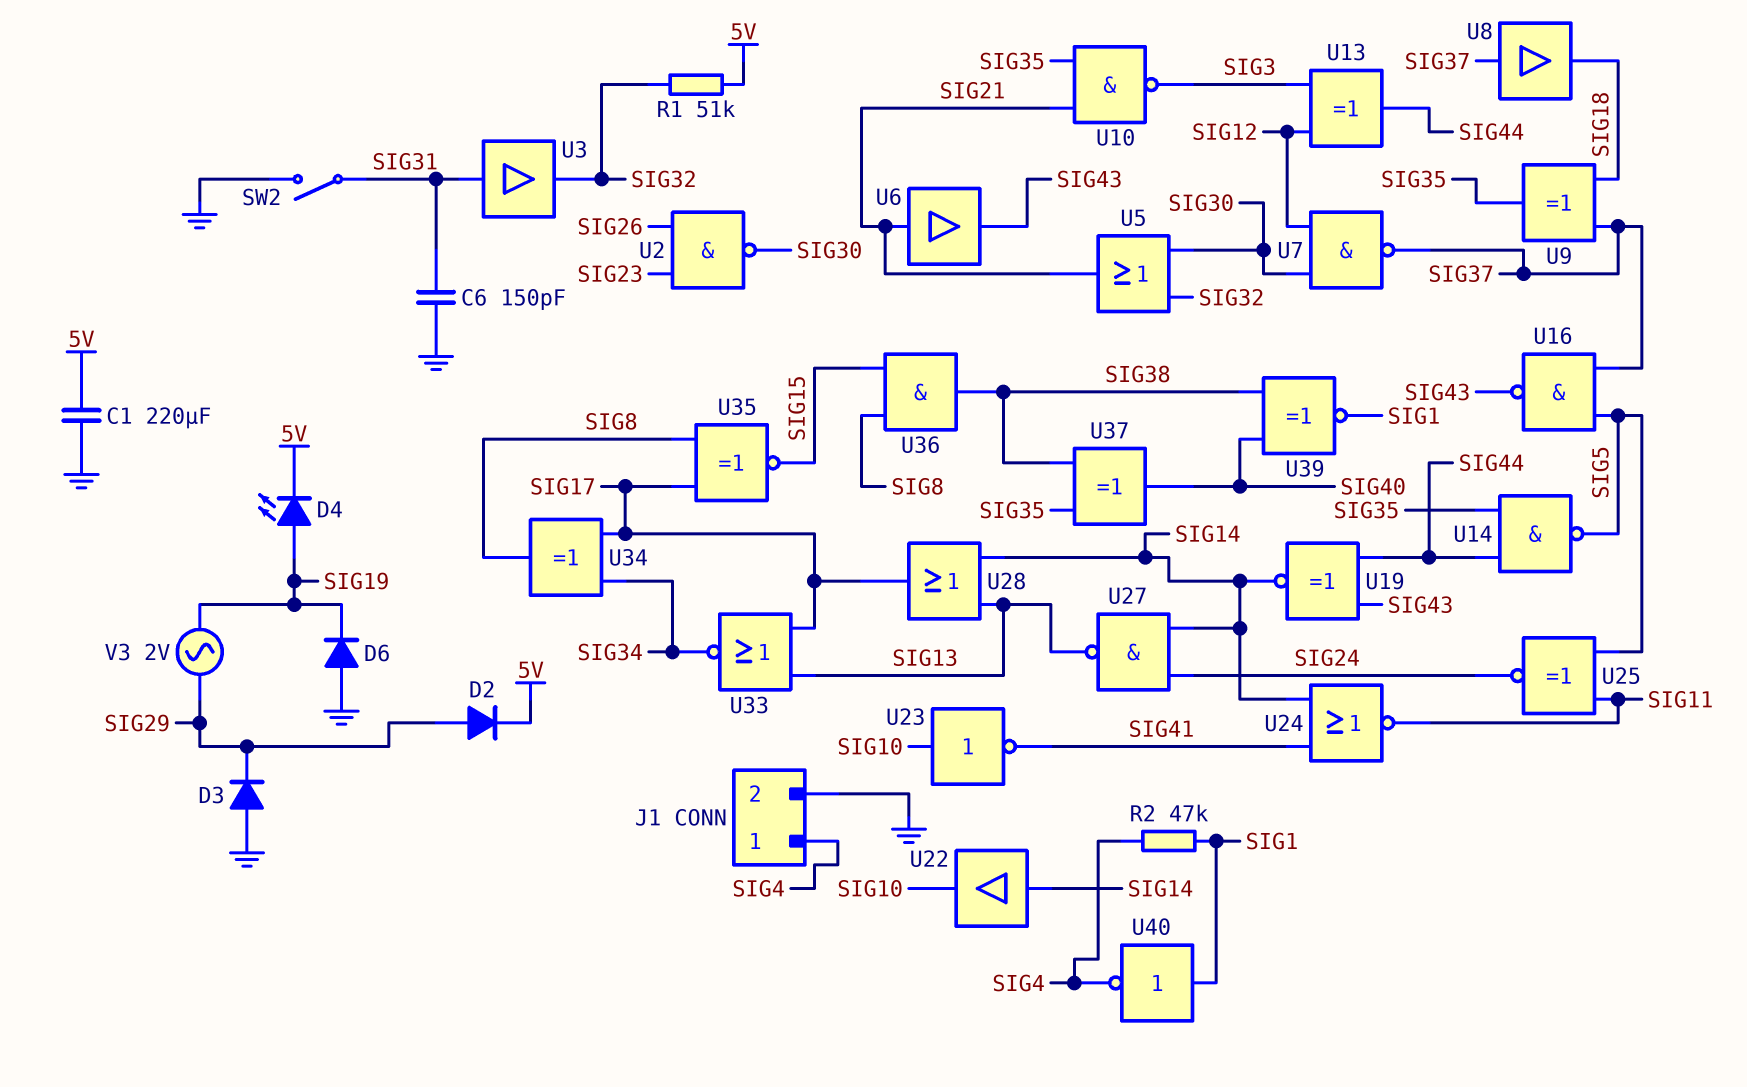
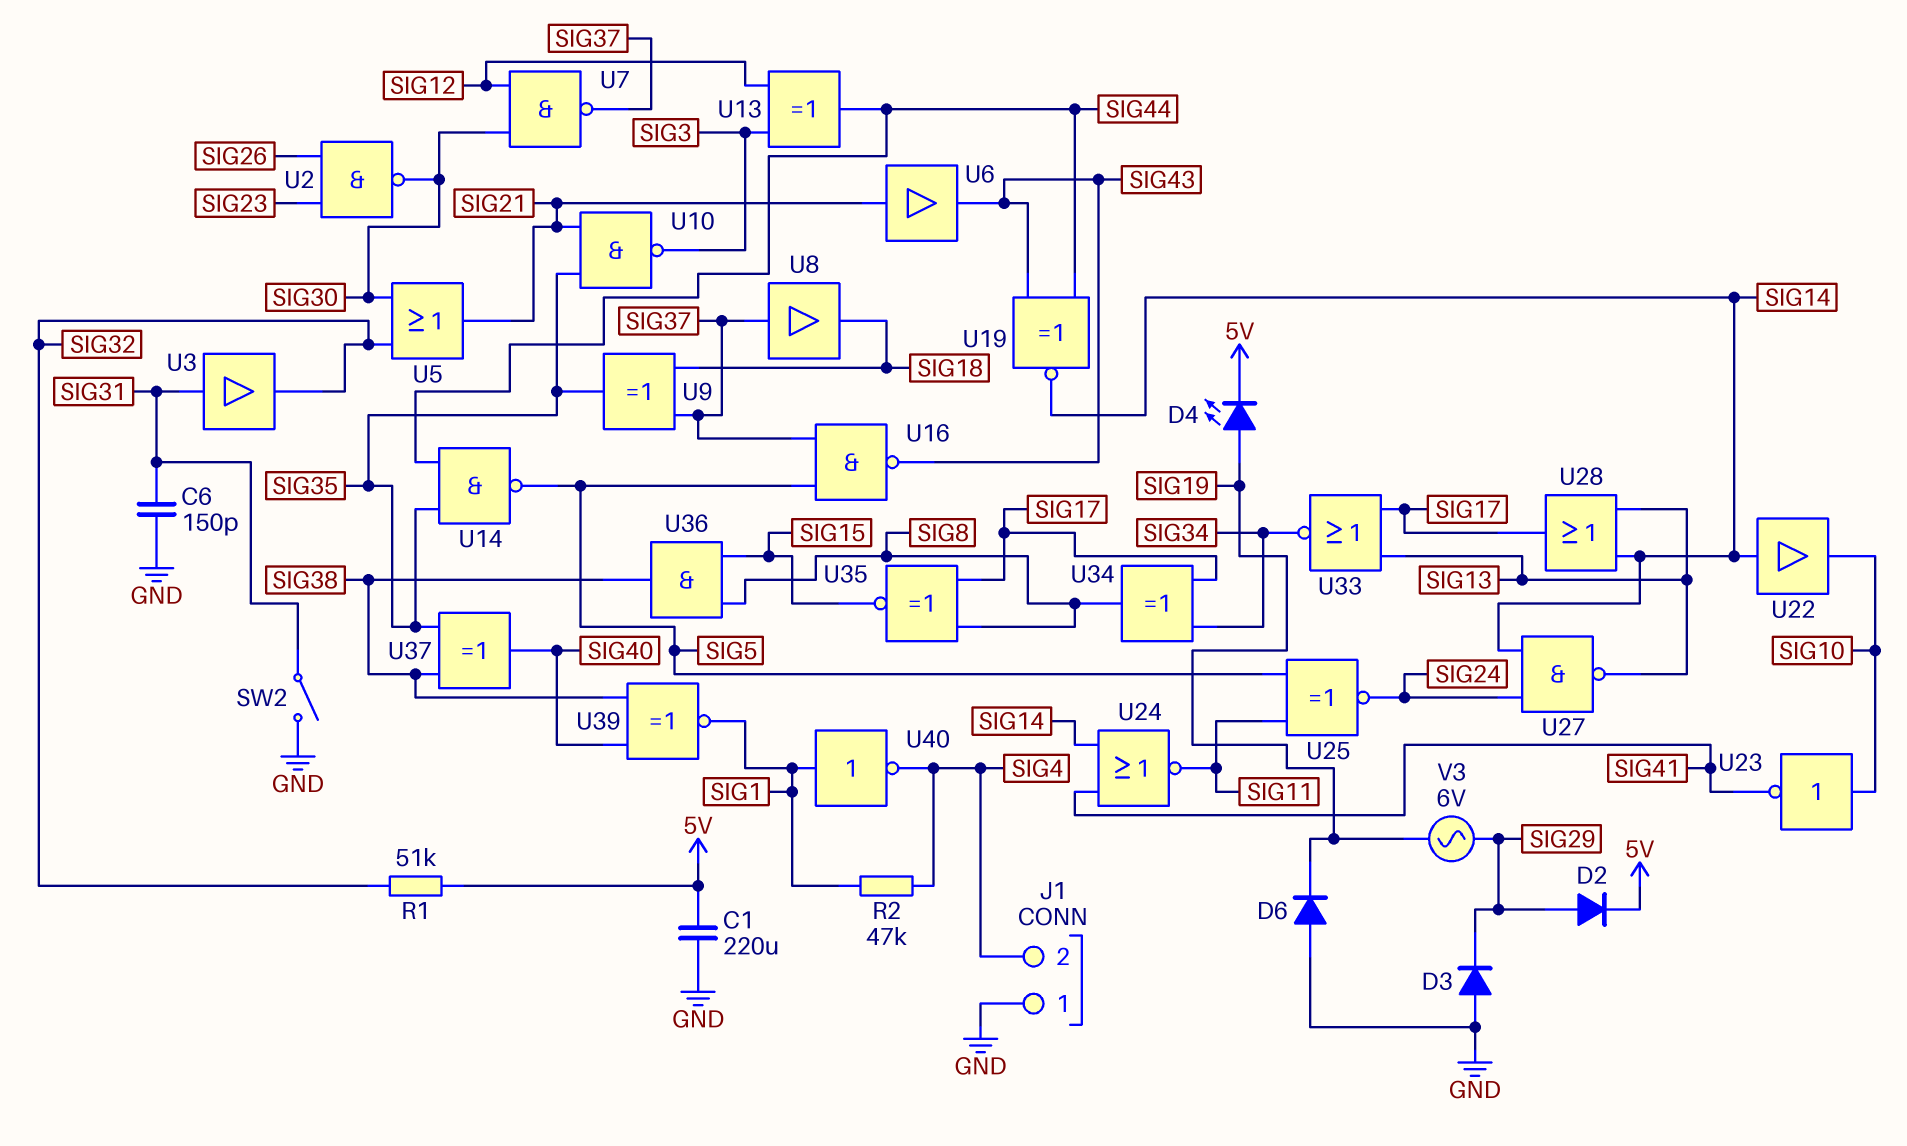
J1 pin 1: SIG4 -> GND
J1 pin 2: GND -> SIG4
V3: AC 2V (SIG19, SIG29) -> AC 6V (SIG19, SIG29)

